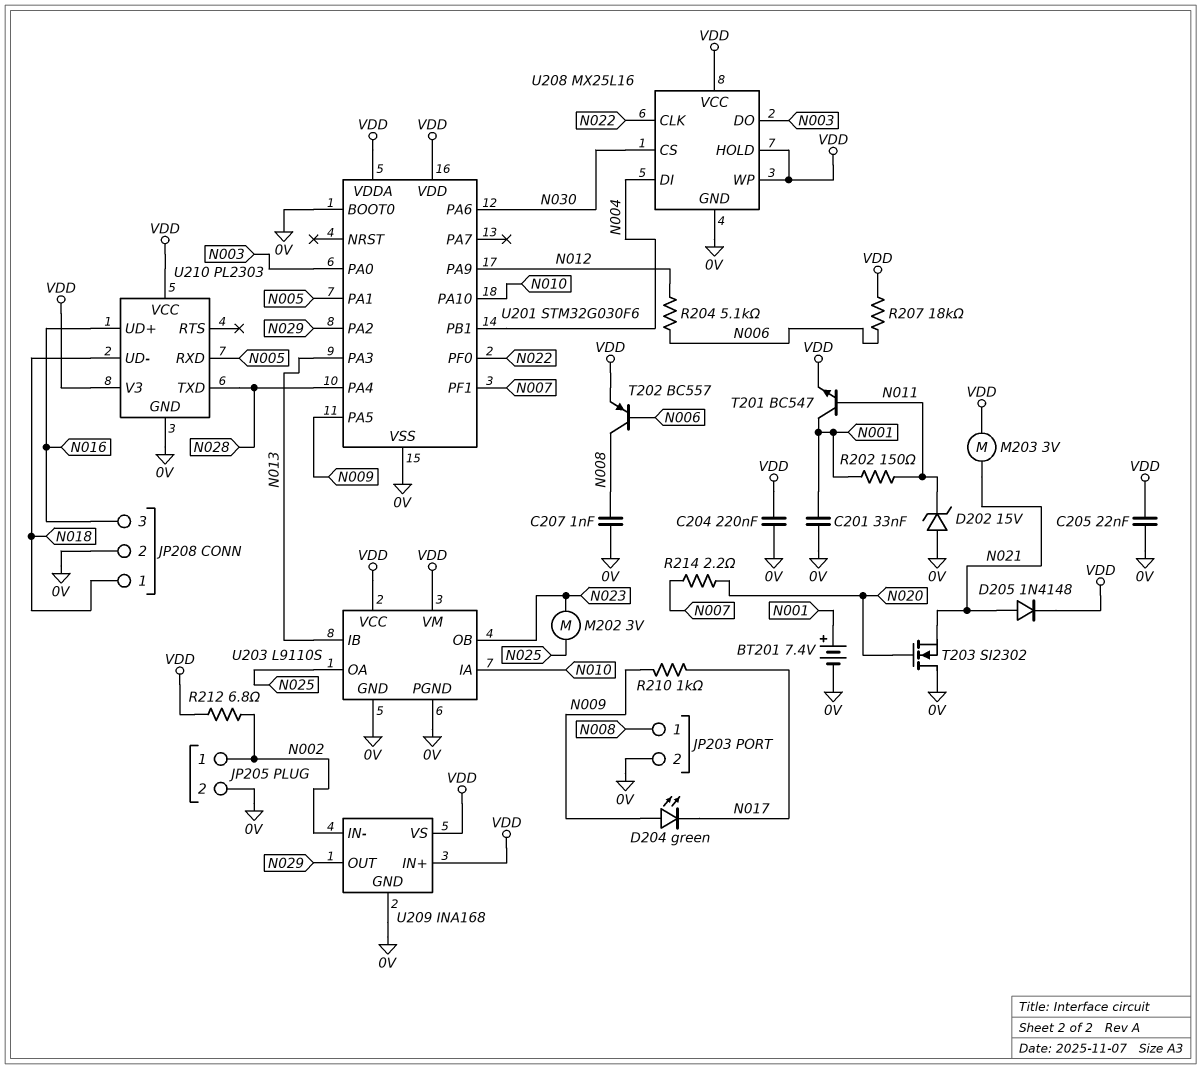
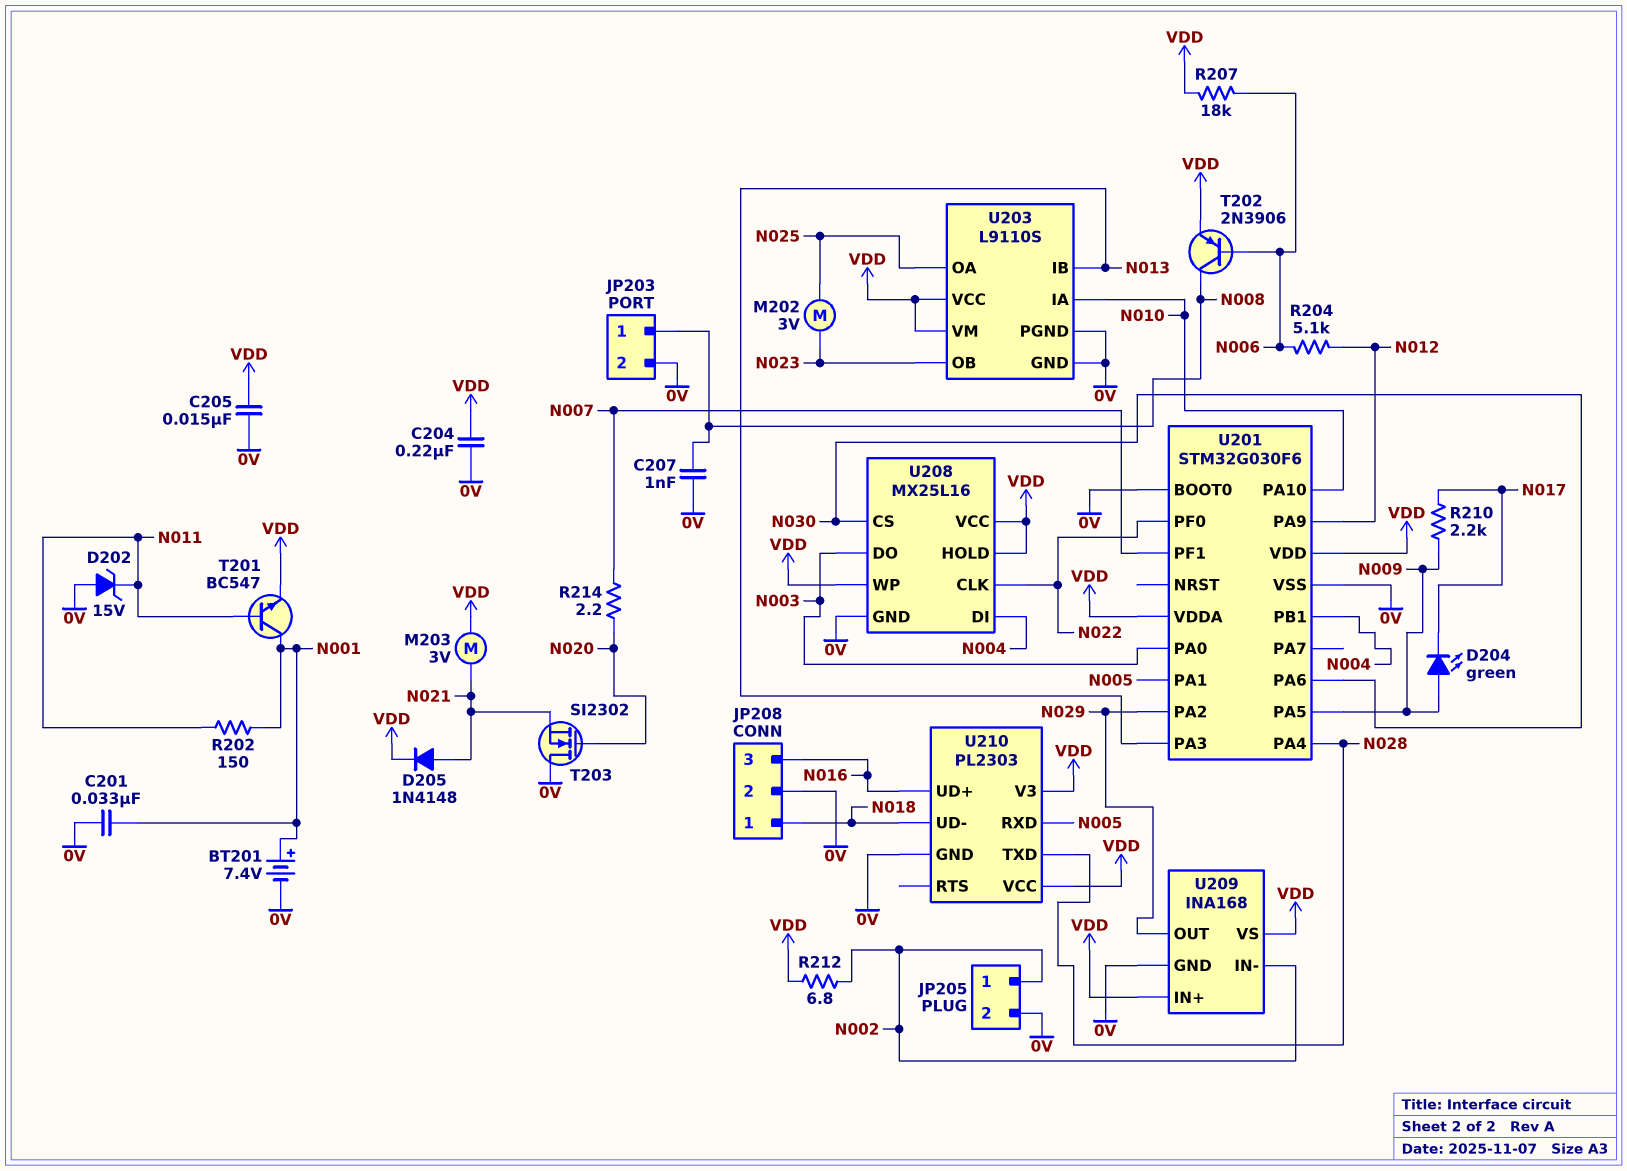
C205: 22nF (0V, VDD) -> 15nF (0V, VDD)
R210: 1k (N009, N017) -> 2.2k (N009, N017)
T202: PNP BC557 (B N006, C N008, E VDD) -> PNP 2N3906 (B N006, C N008, E VDD)

